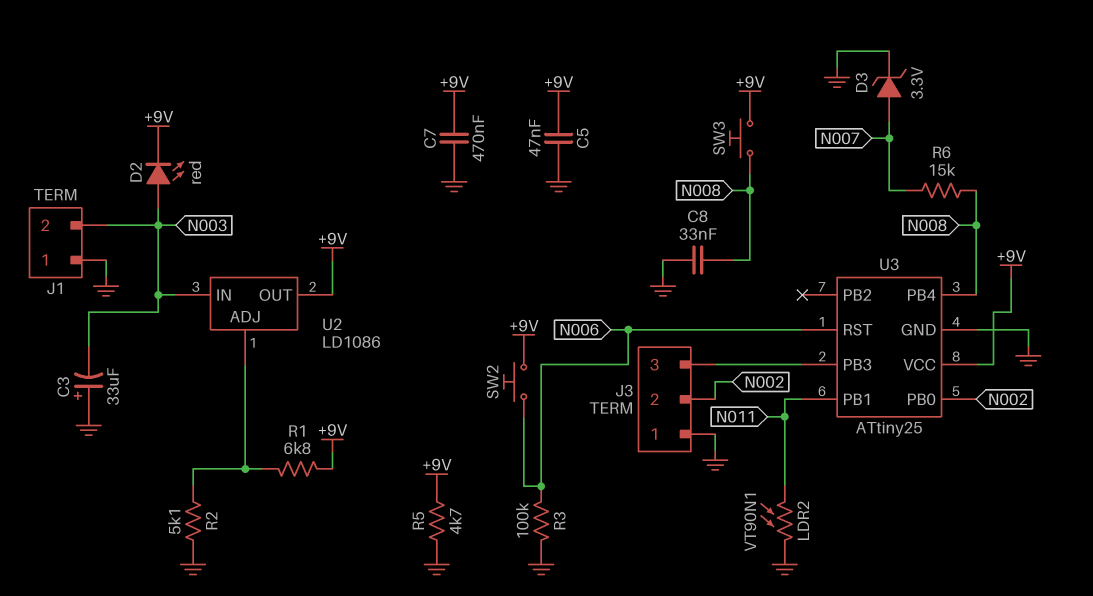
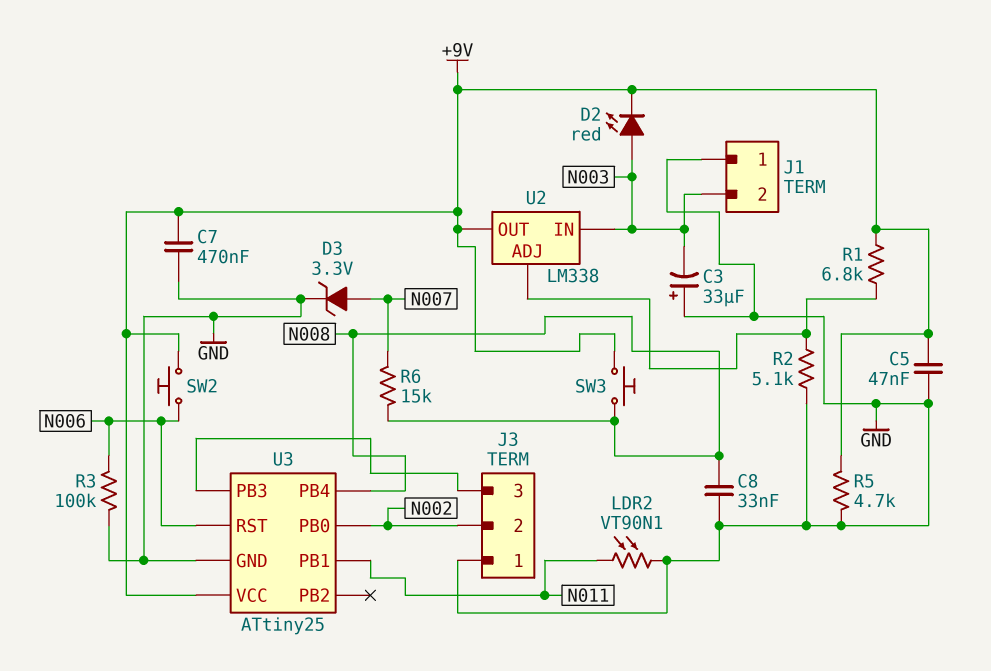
U2: LD1086 -> LM338

